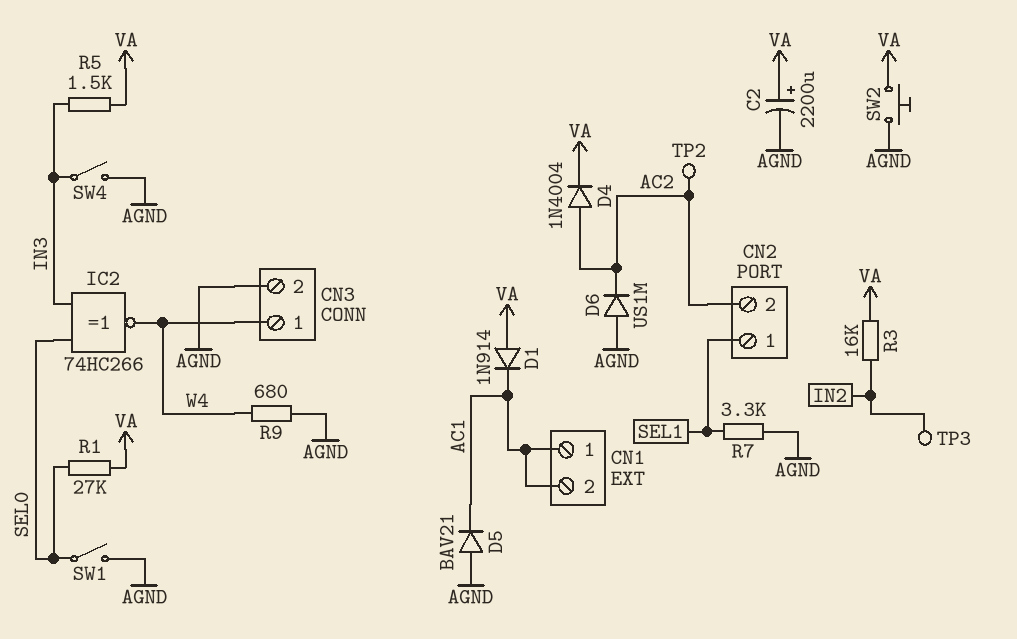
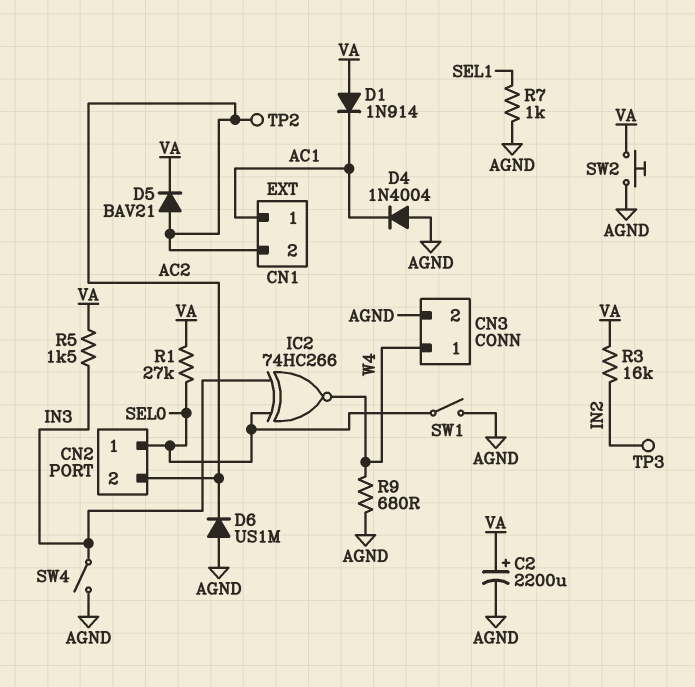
CN1 pin 2: AC1 -> AC2
CN2 pin 1: SEL1 -> SEL0
D4: diode 1N4004 (A AC2, K VA) -> diode 1N4004 (A AGND, K AC1)
D5: diode BAV21 (A AGND, K AC1) -> diode BAV21 (A AC2, K VA)
R7: 3.3k (AGND, SEL1) -> 1k (AGND, SEL1)

